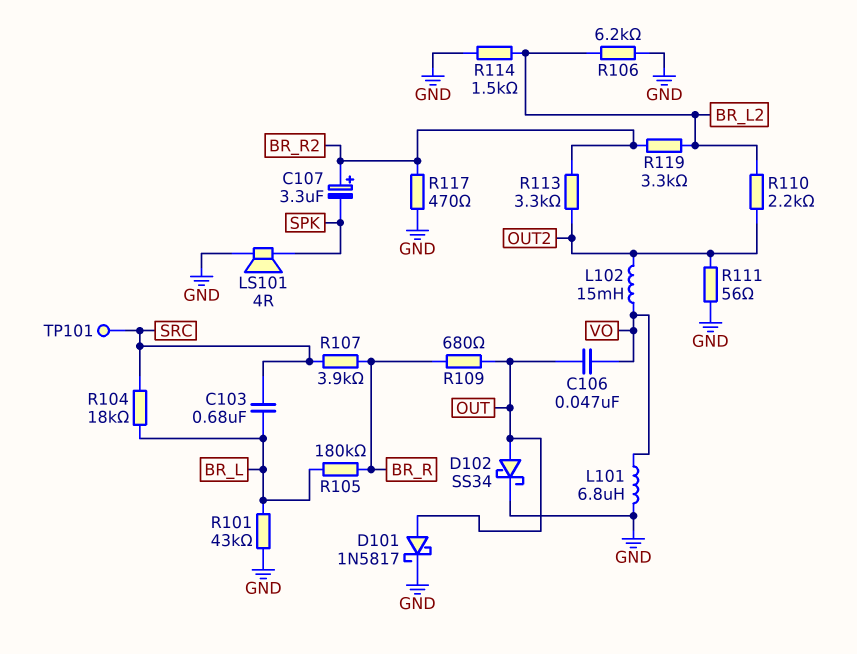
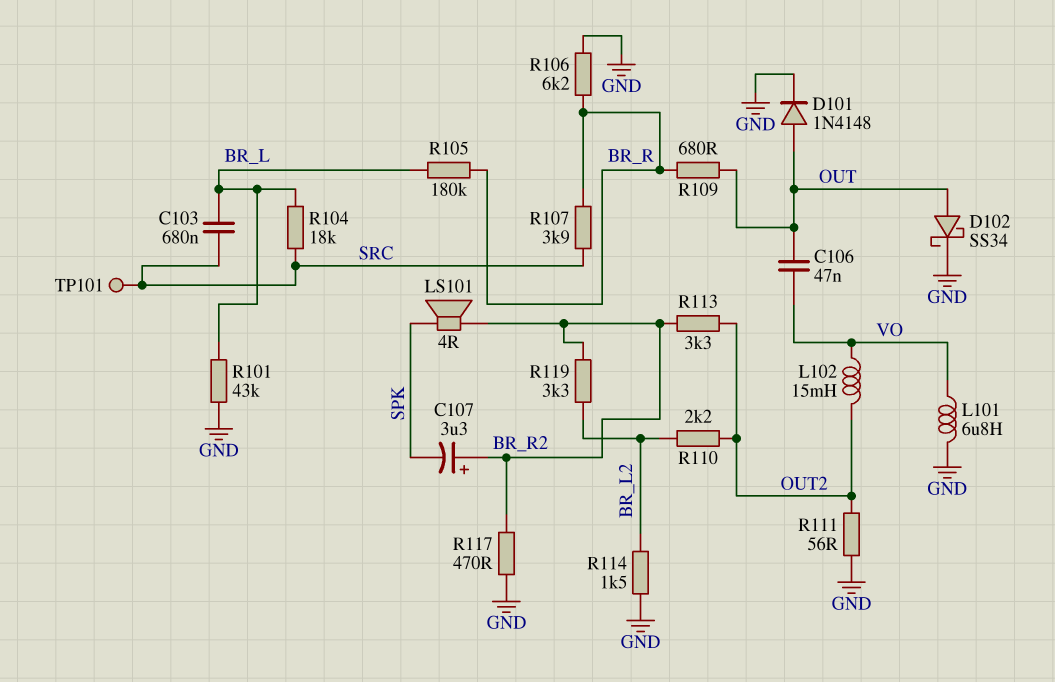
D101: schottky 1N5817 (A OUT, K GND) -> diode 1N4148 (A OUT, K GND)
LS101: speaker 4R (GND, SPK) -> speaker 4R (BR_R2, SPK)
R106: 6.2k (BR_L2, GND) -> 6.2k (BR_R, GND)

